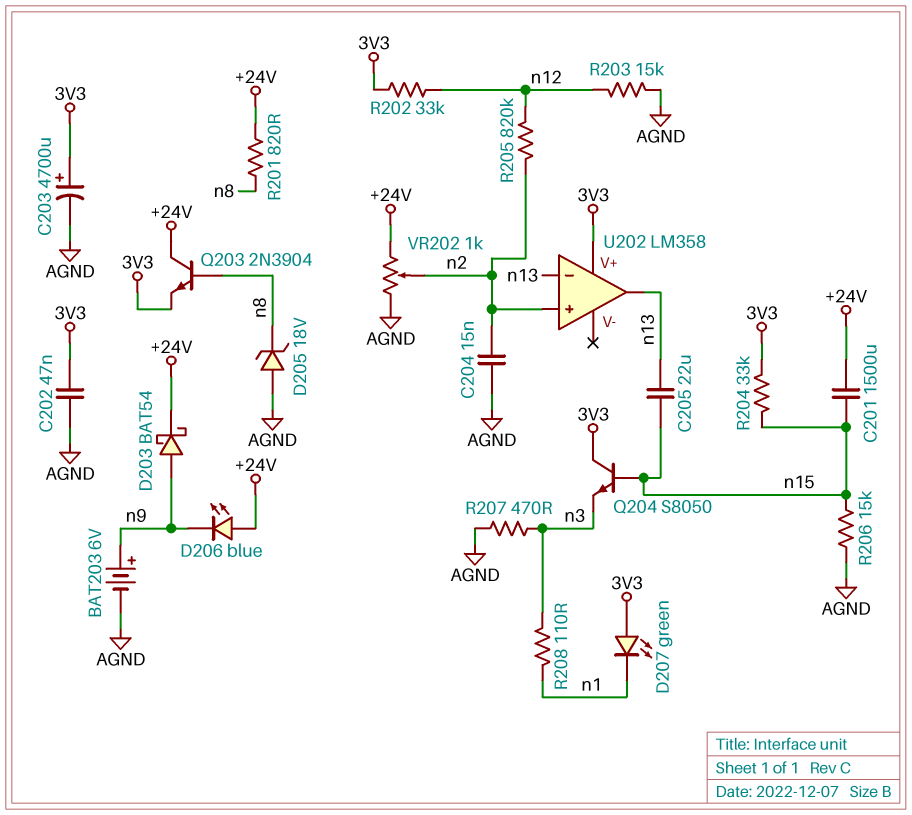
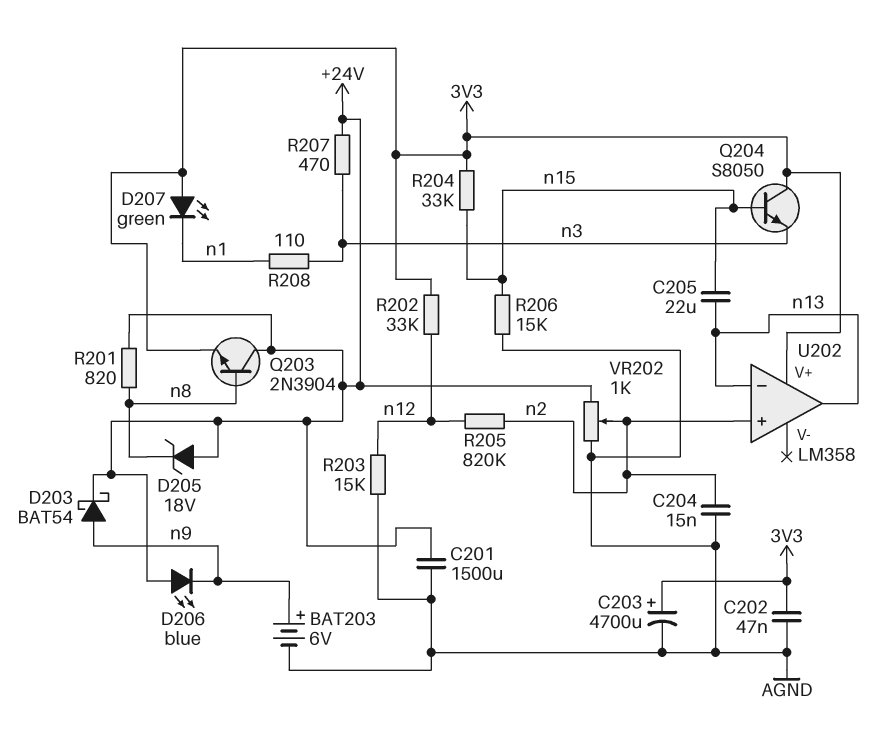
C201: 1500uF (+24V, n15) -> 1500uF (+24V, AGND)
D205: zener 18V (A AGND, K n8) -> zener 18V (A +24V, K n8)
R207: 470 (AGND, n3) -> 470 (+24V, n3)

